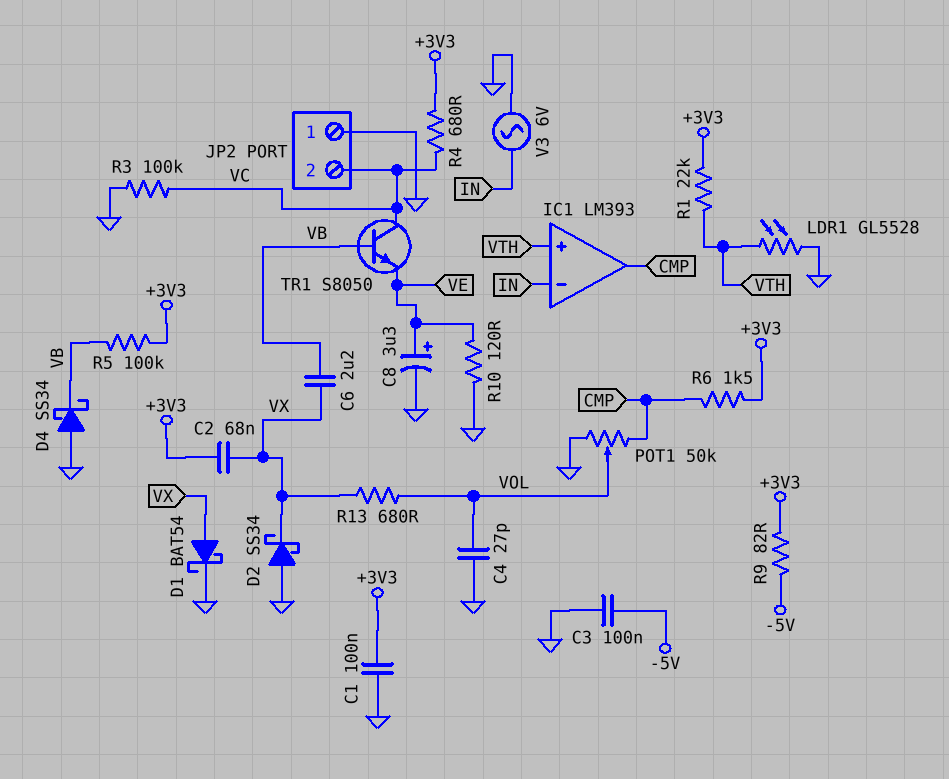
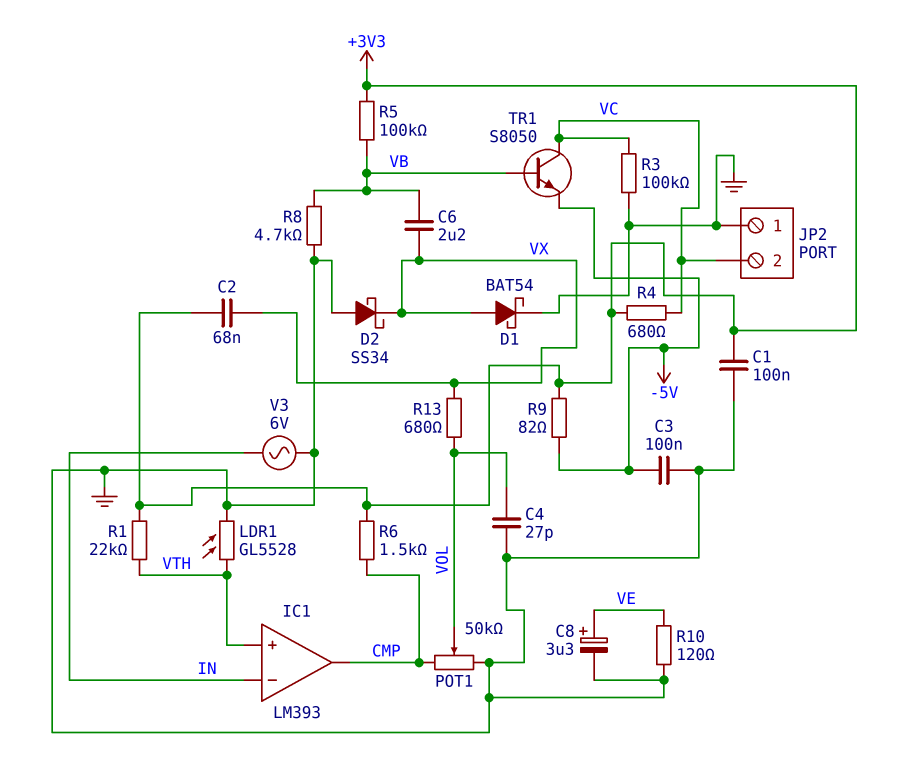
D4: schottky SS34 (A GND, K VB) -> none
R8: none -> 4.7k (GND, VB)
TR1: NPN S8050 (B VB, C VC, E VE) -> NPN S8050 (B VB, C VC, E -5V)

